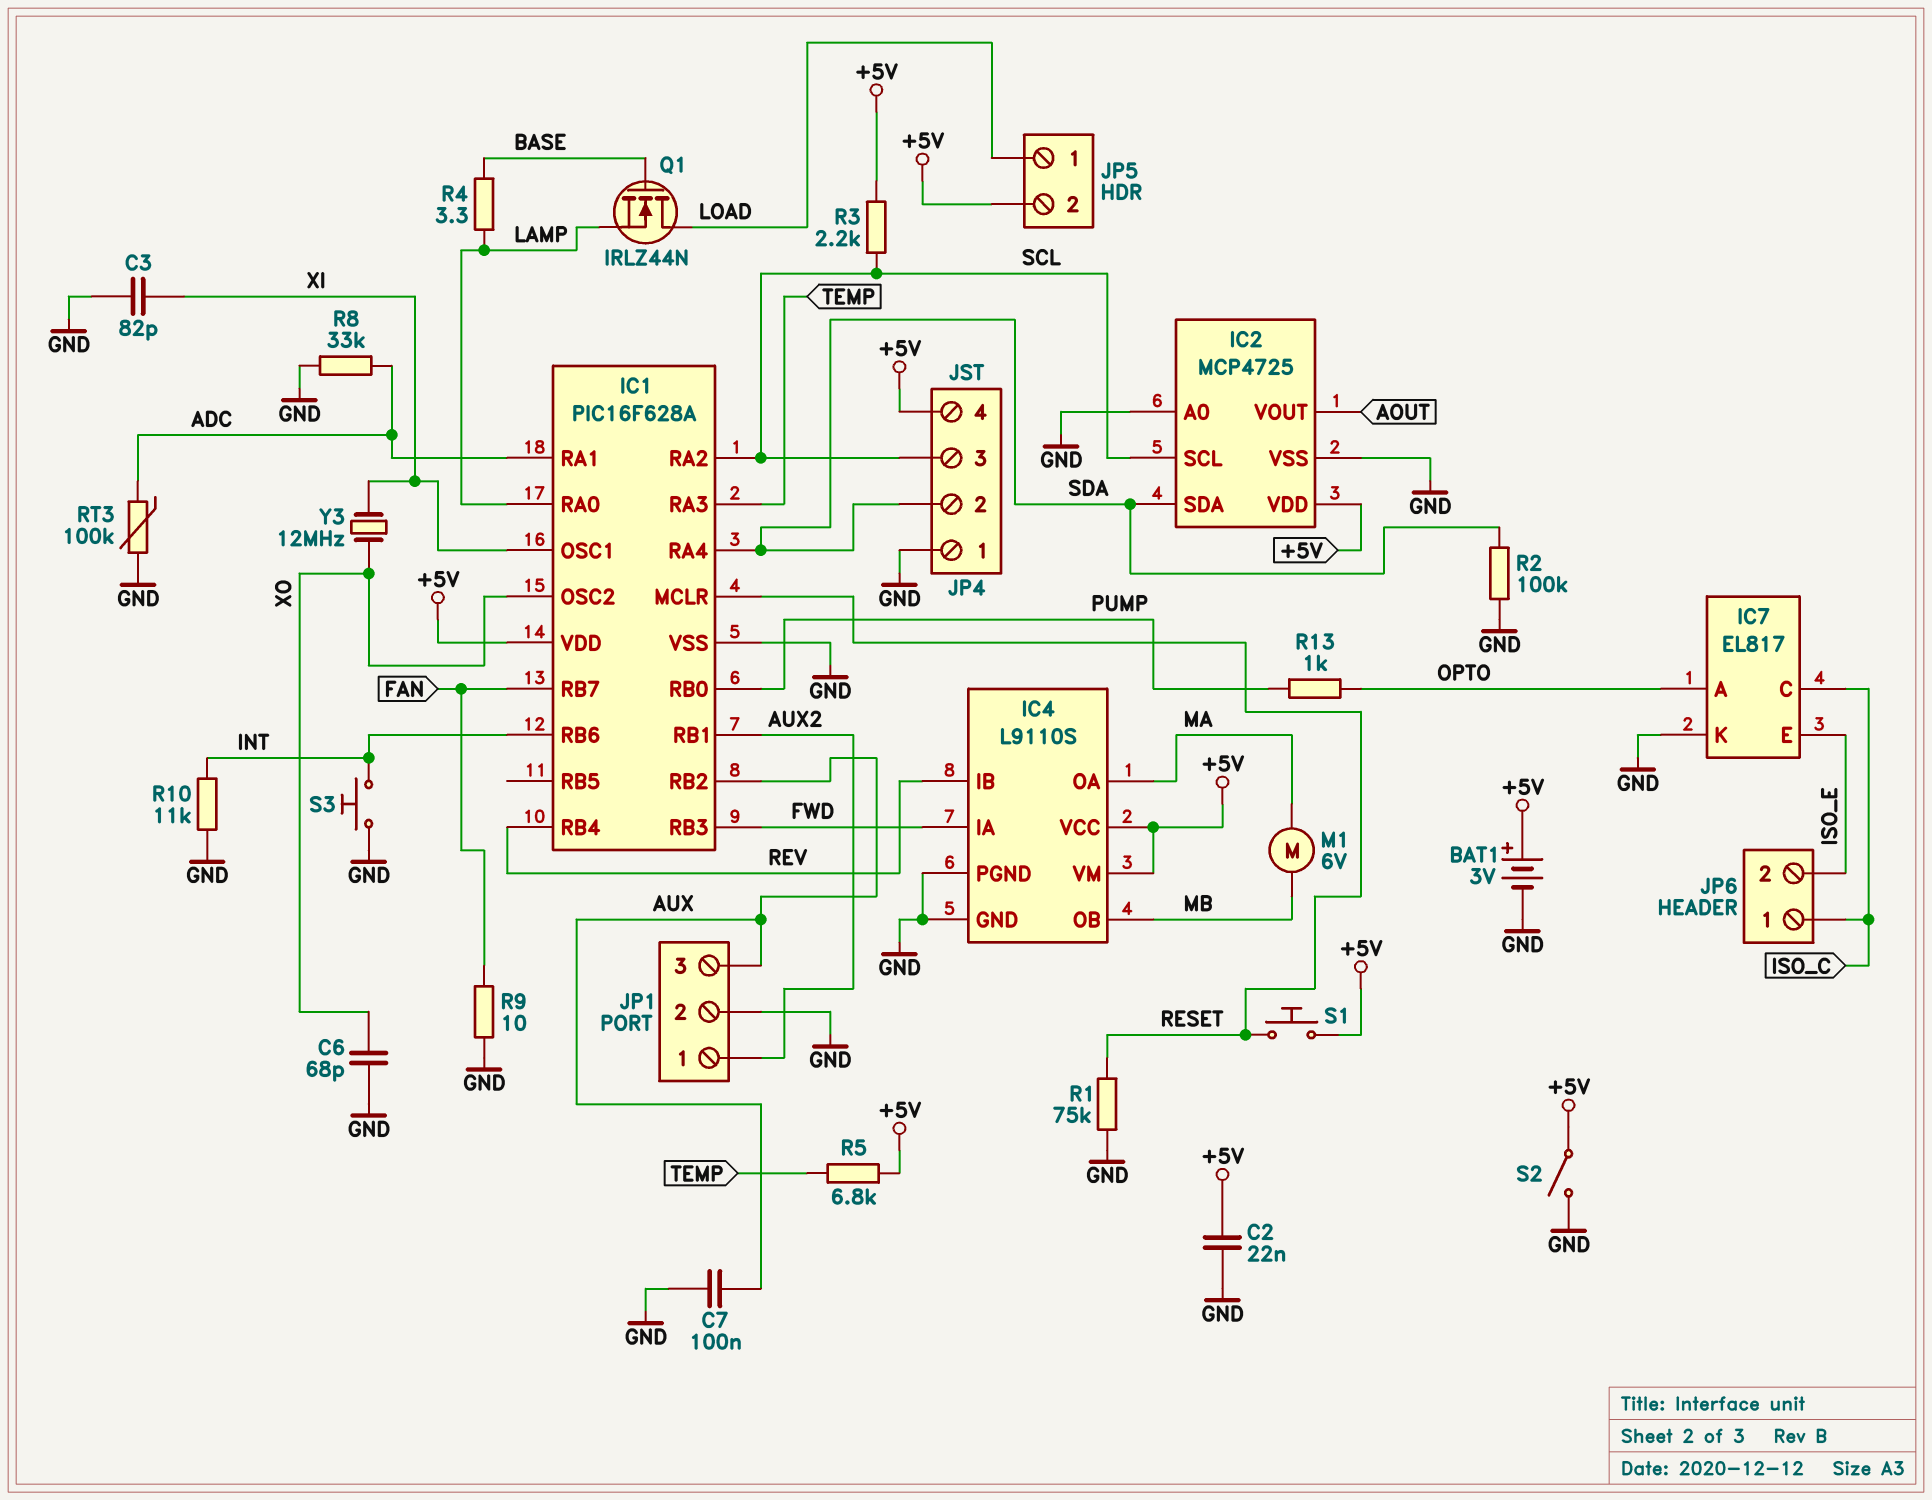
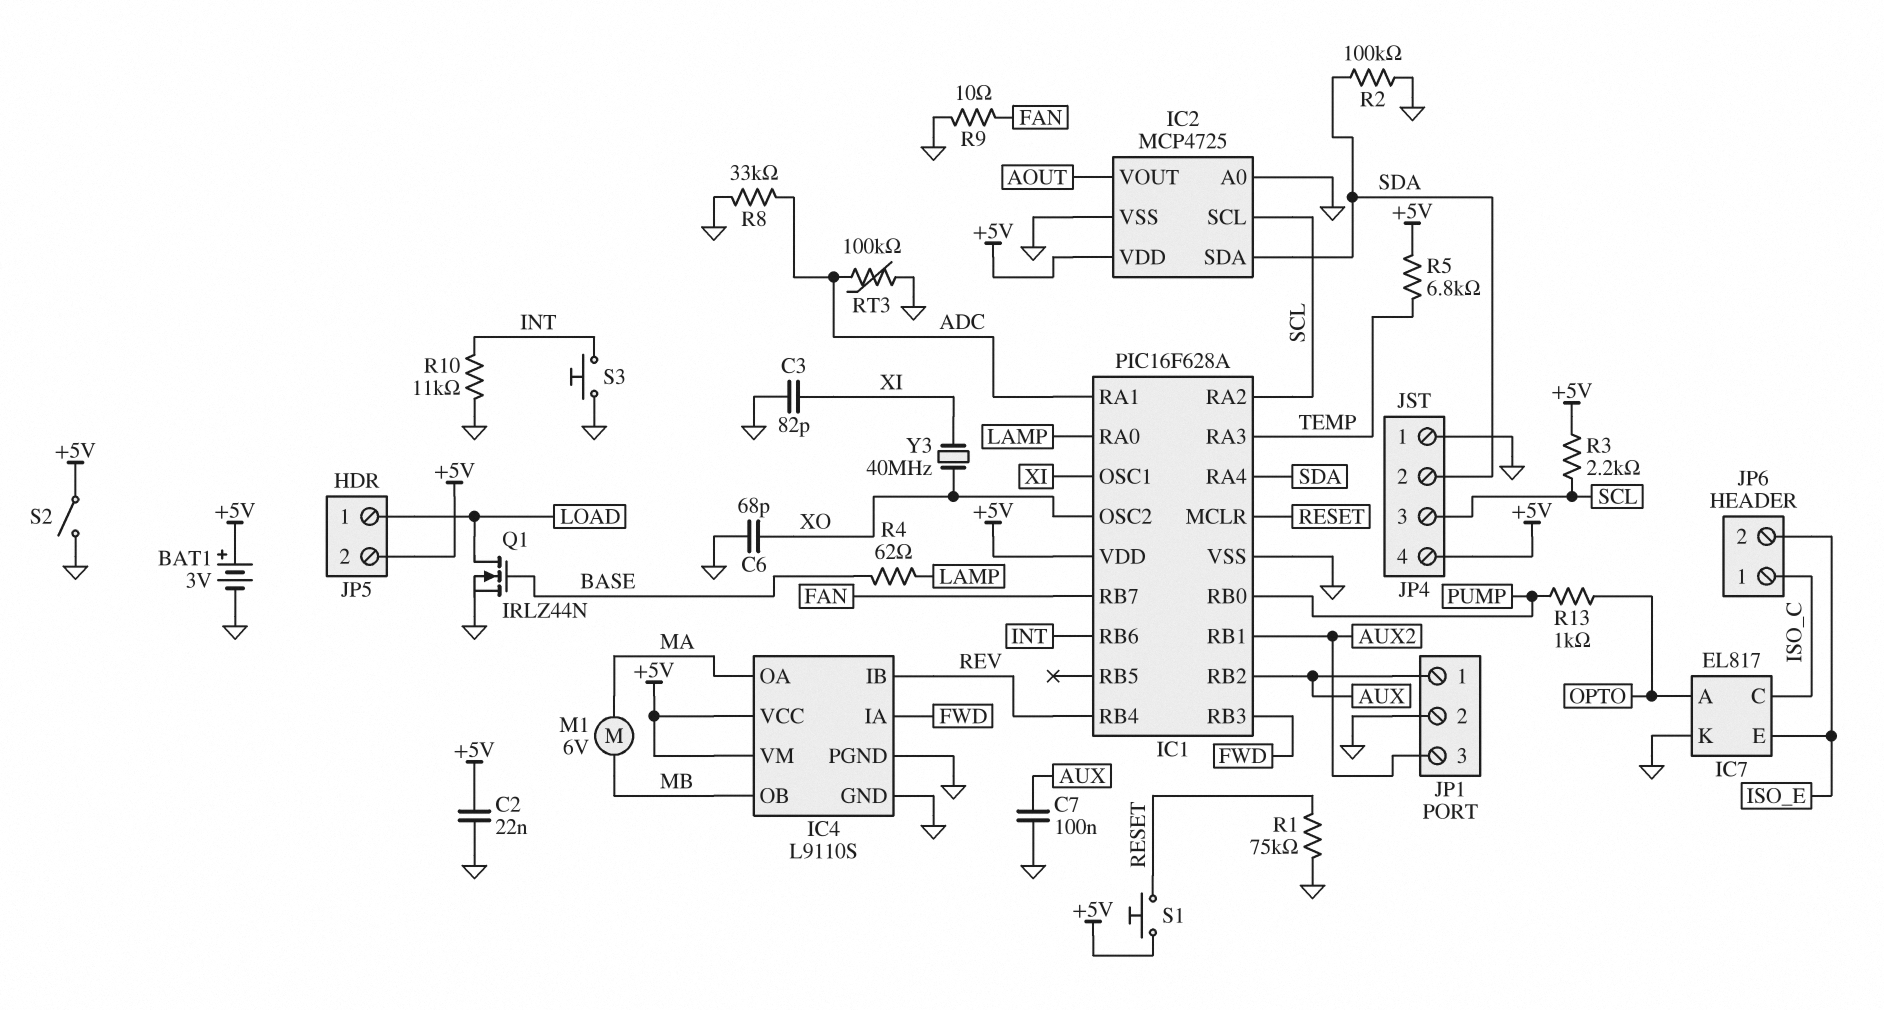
JP1 pin 1: AUX2 -> AUX
JP1 pin 3: AUX -> AUX2
Q1: NMOS IRLZ44N (G BASE, D LOAD, S LAMP) -> NMOS IRLZ44N (G BASE, D LOAD, S GND)
R4: 3.3 (BASE, LAMP) -> 62 (BASE, LAMP)
Y3: 12MHz (XI, XO) -> 40MHz (XI, XO)

